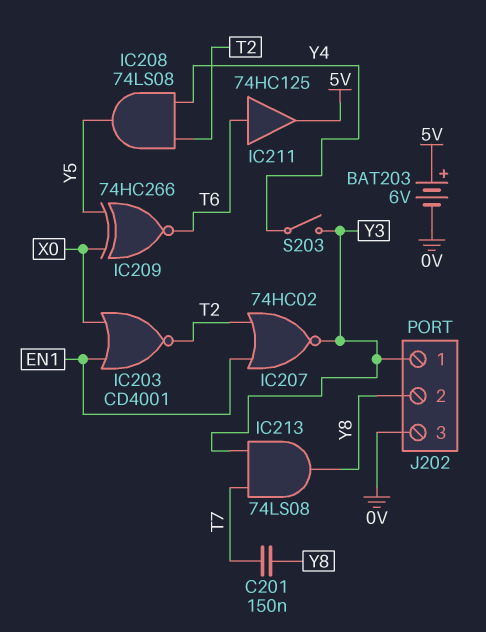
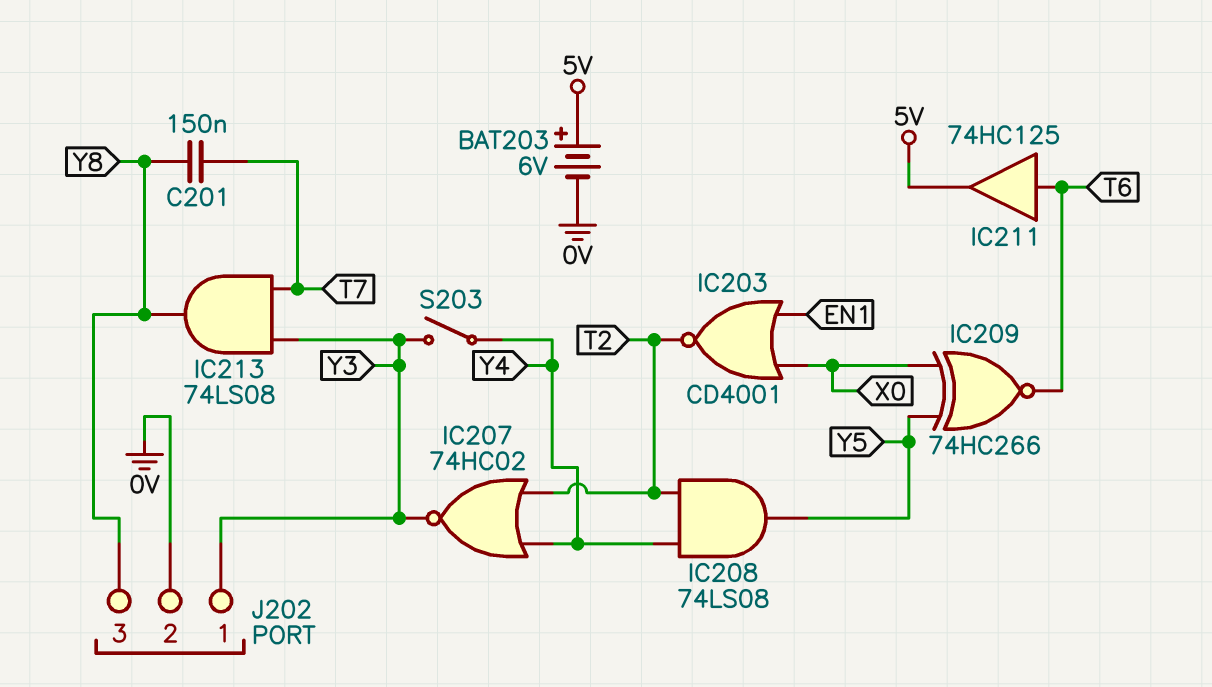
IC207: NOR 74HC02 (in EN1, in T2, out Y3) -> NOR 74HC02 (in T2, in Y4, out Y3)
J202 pin 2: Y8 -> 0V
J202 pin 3: 0V -> Y8

